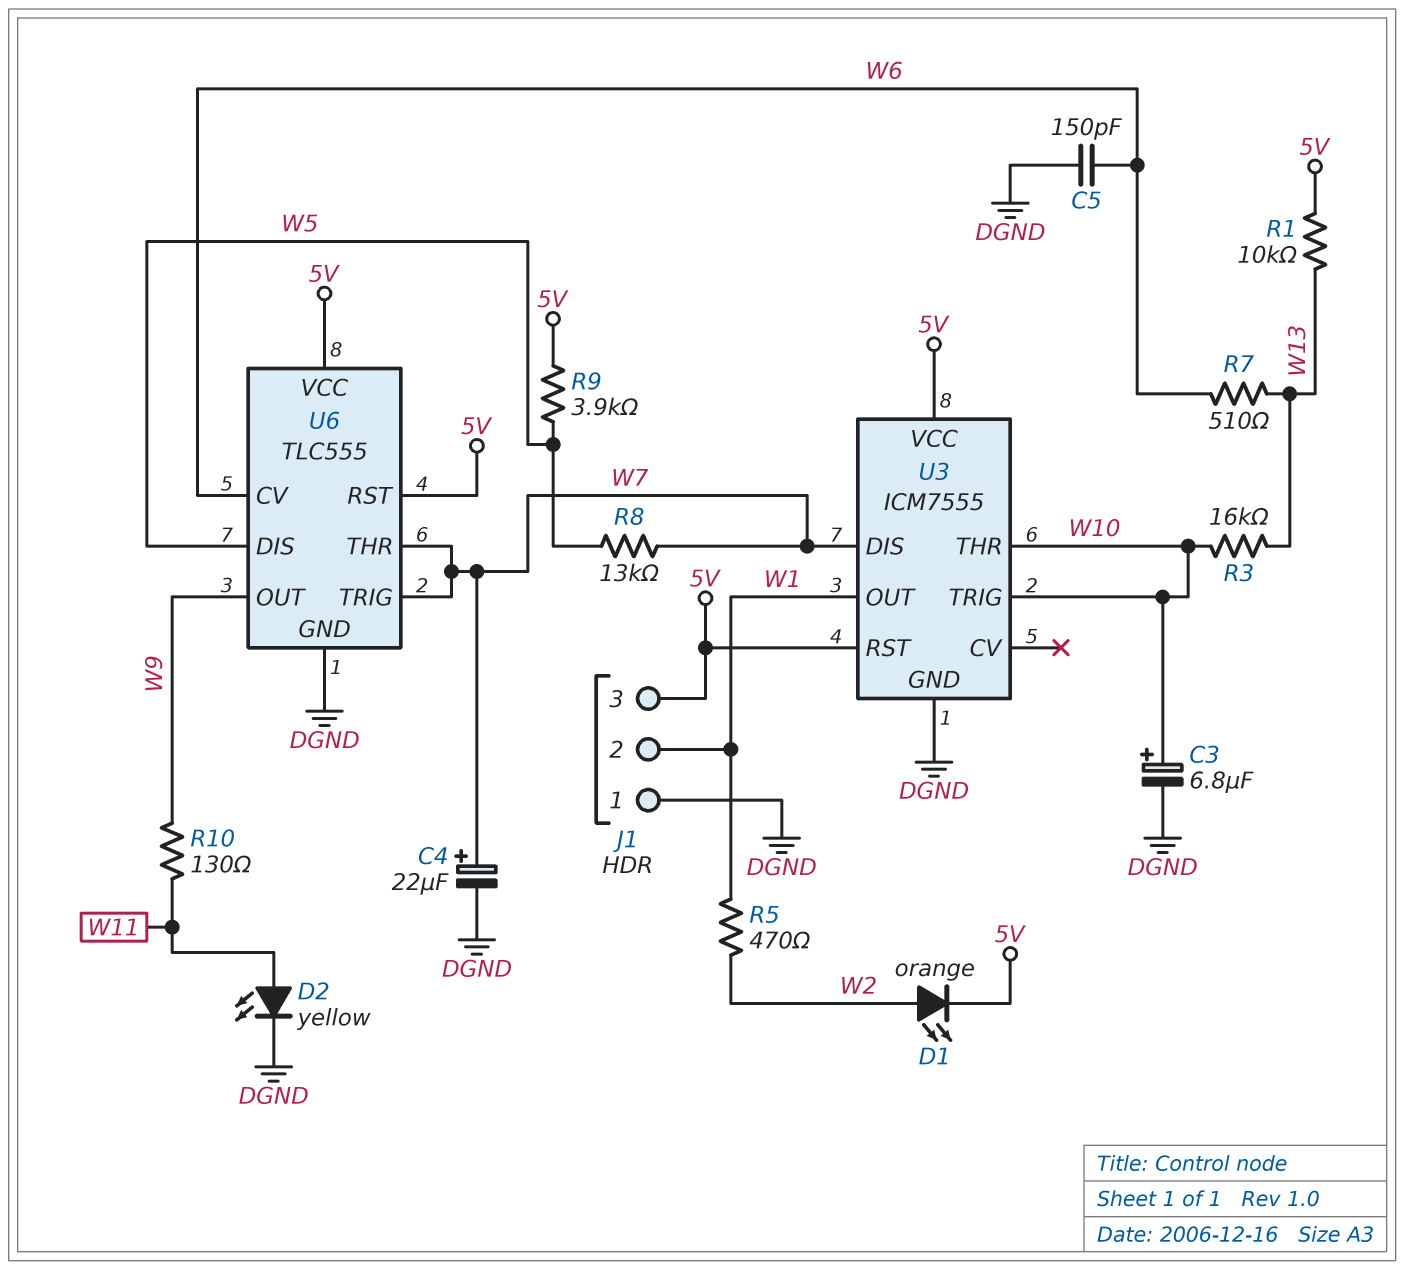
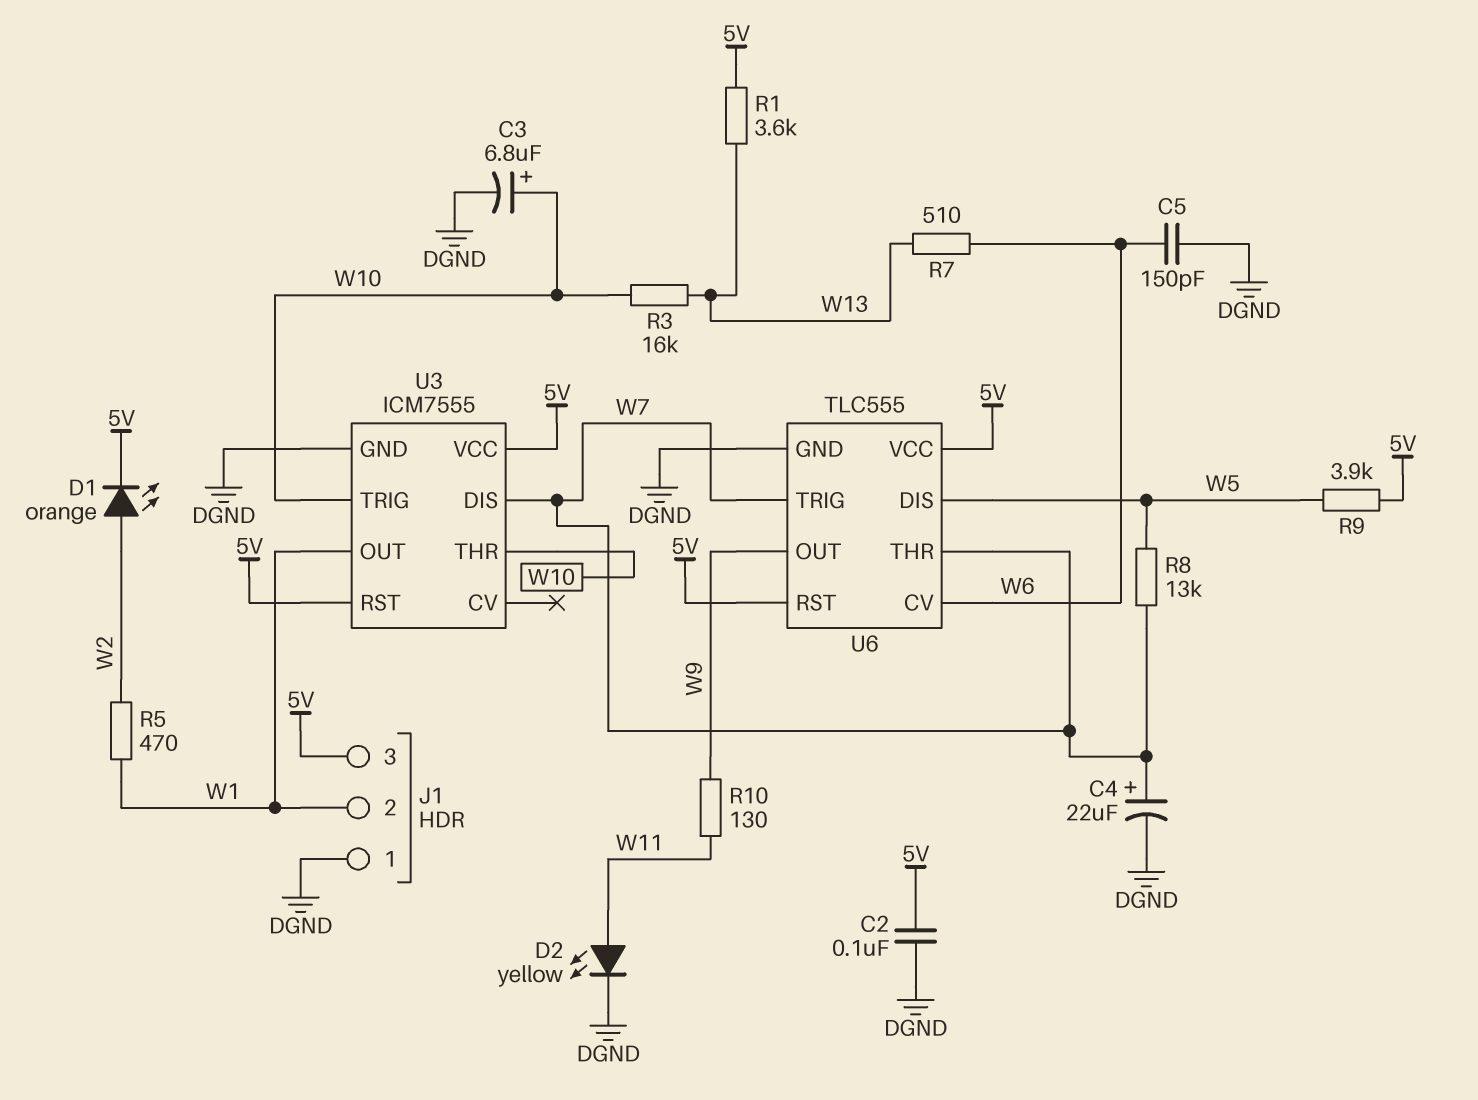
C2: none -> 100nF (5V, DGND)
R1: 10k (5V, W13) -> 3.6k (5V, W13)

